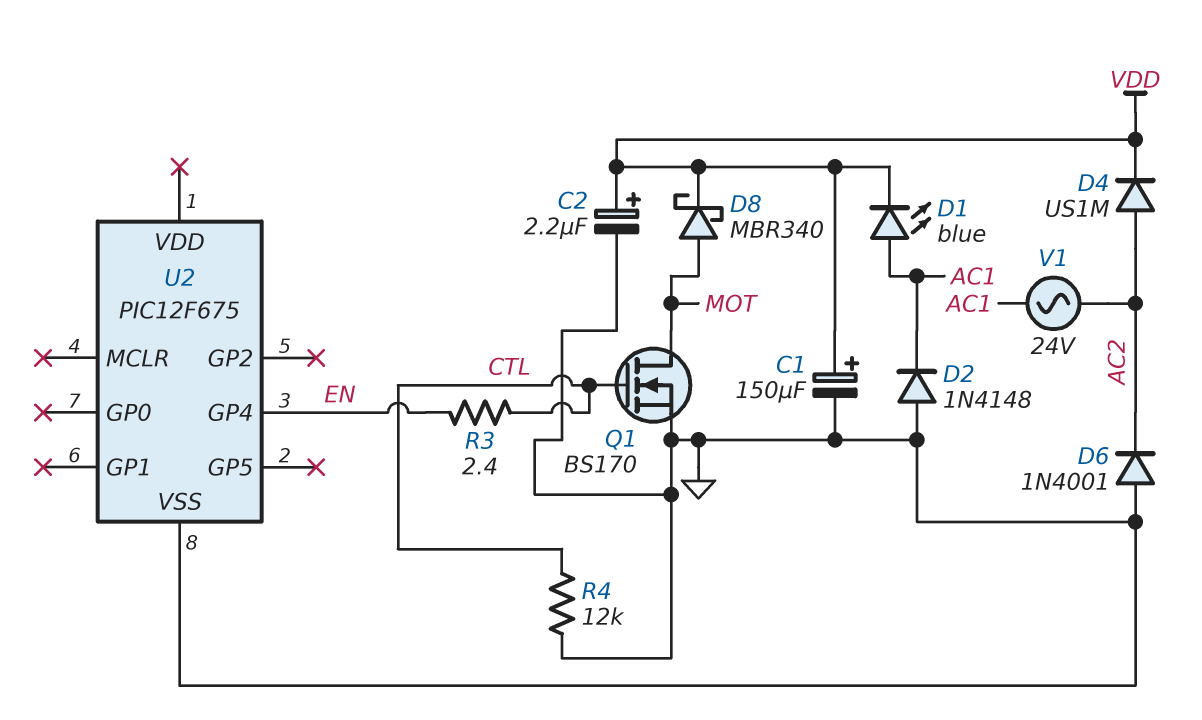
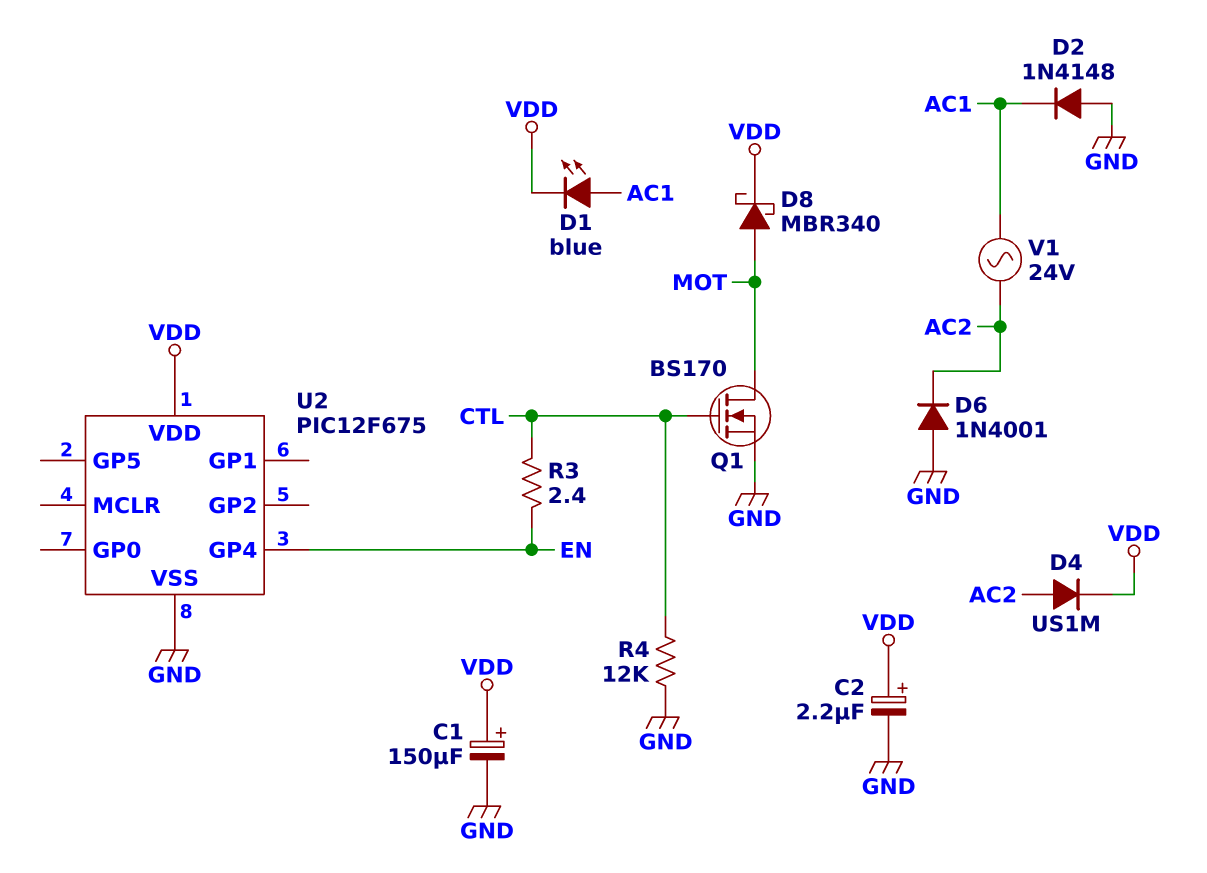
U2 pin VDD: none -> VDD

